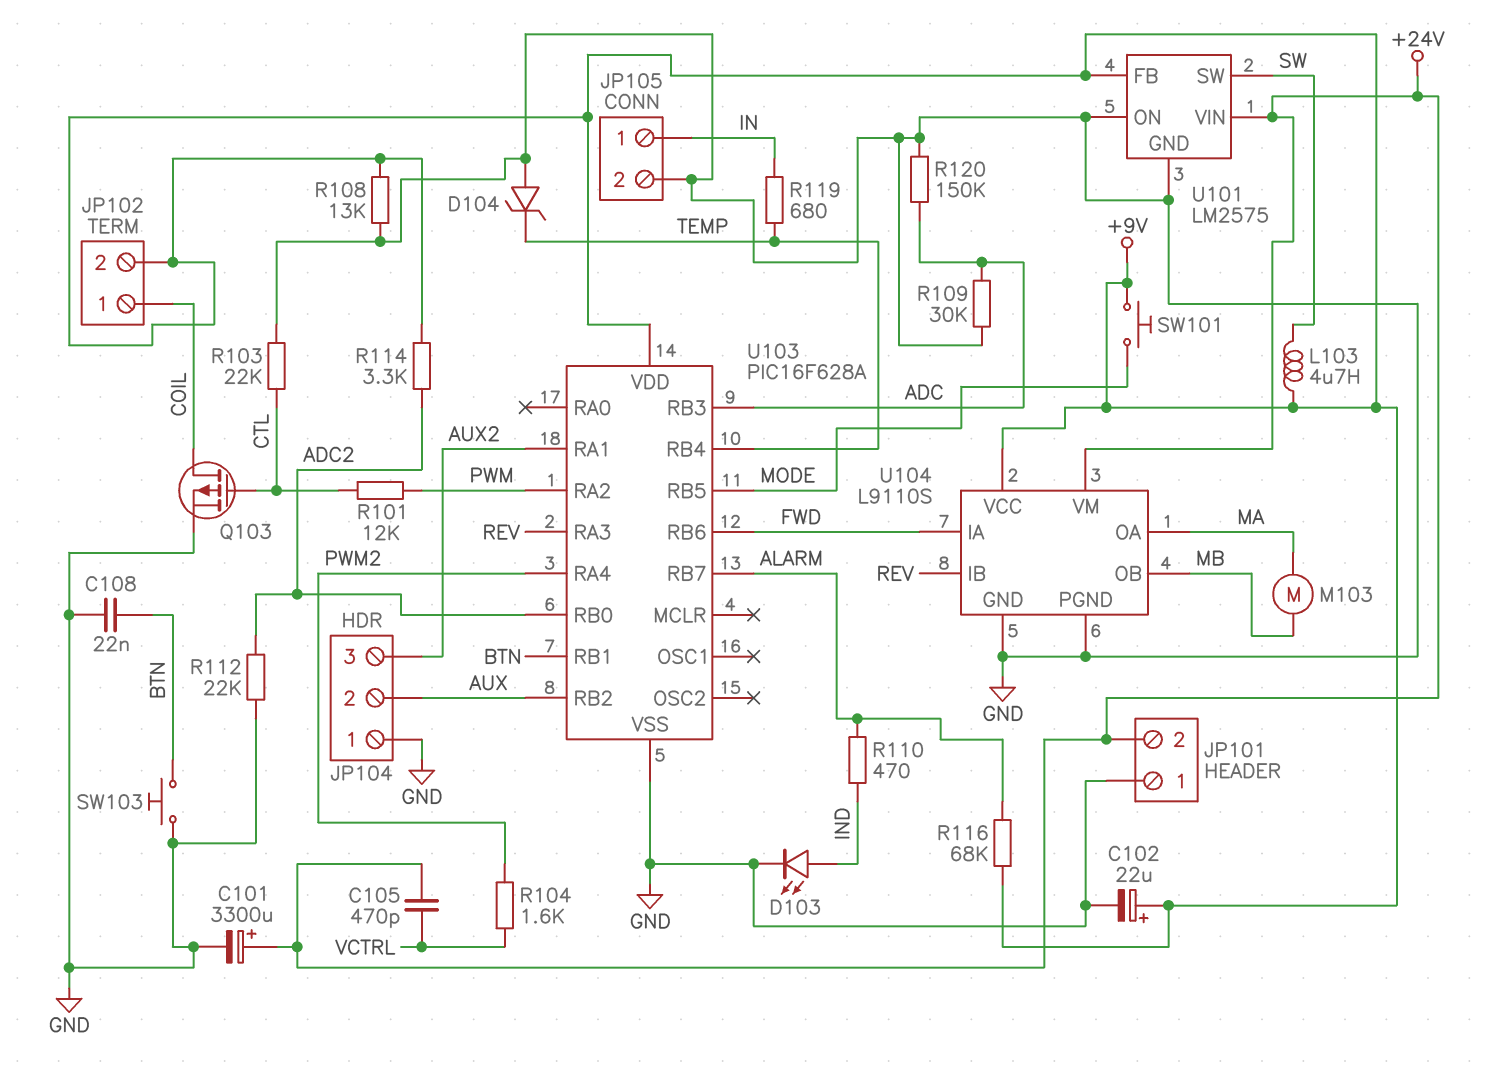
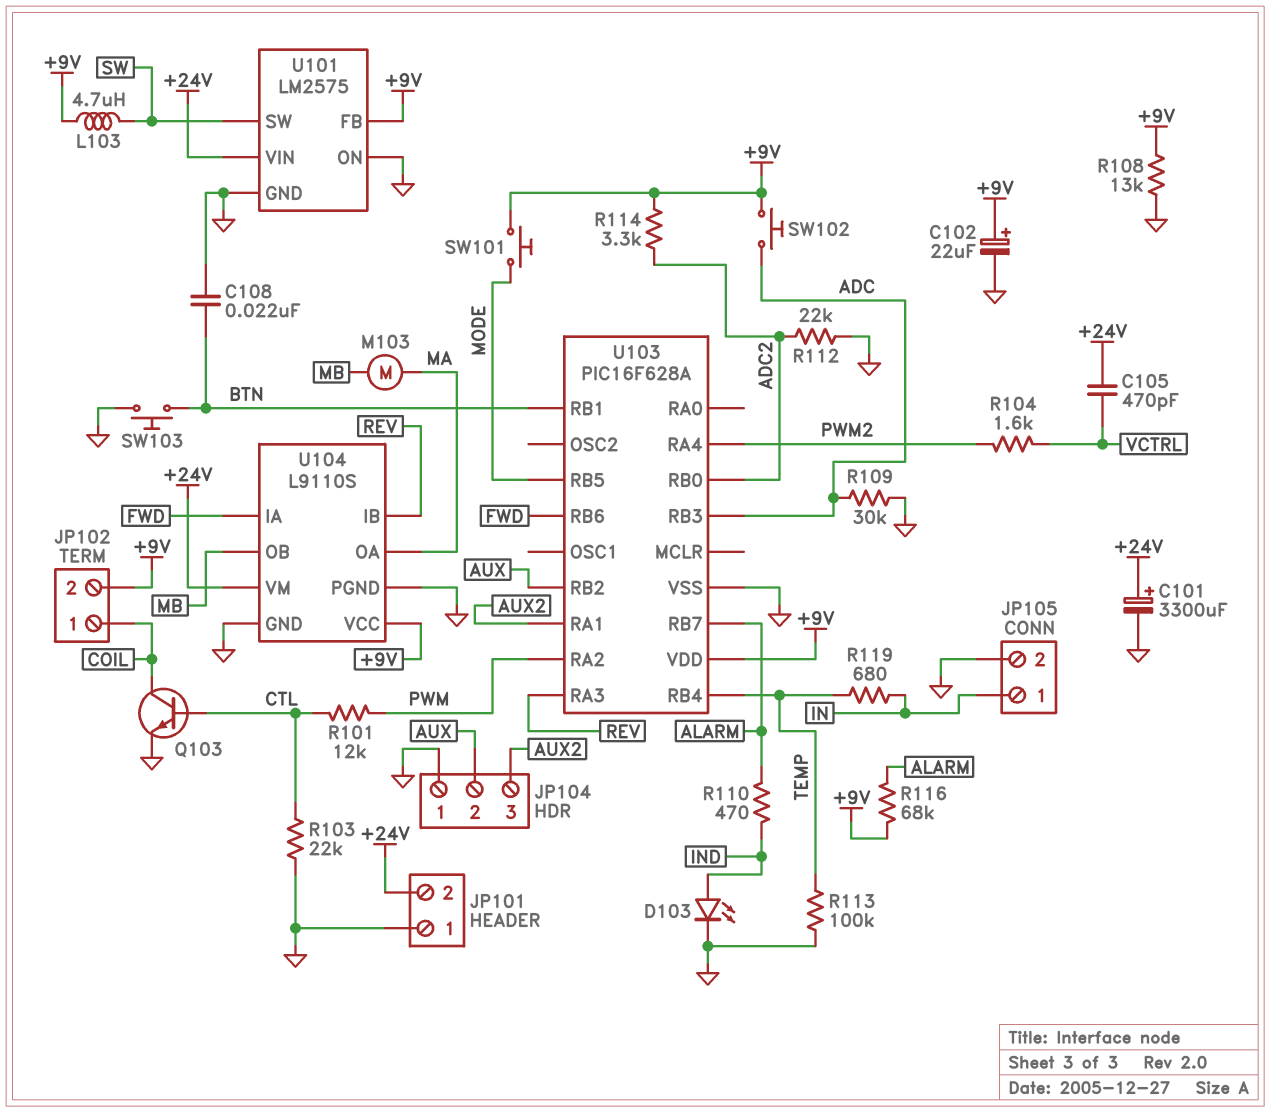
D104: zener (A GND, K TEMP) -> none
Q103: PMOS (G CTL, D COIL, S GND) -> NPN (B CTL, C COIL, E GND)
R113: none -> 100k (GND, TEMP)
R120: 150k (ADC, GND) -> none
SW102: none -> button (+9V, ADC)

